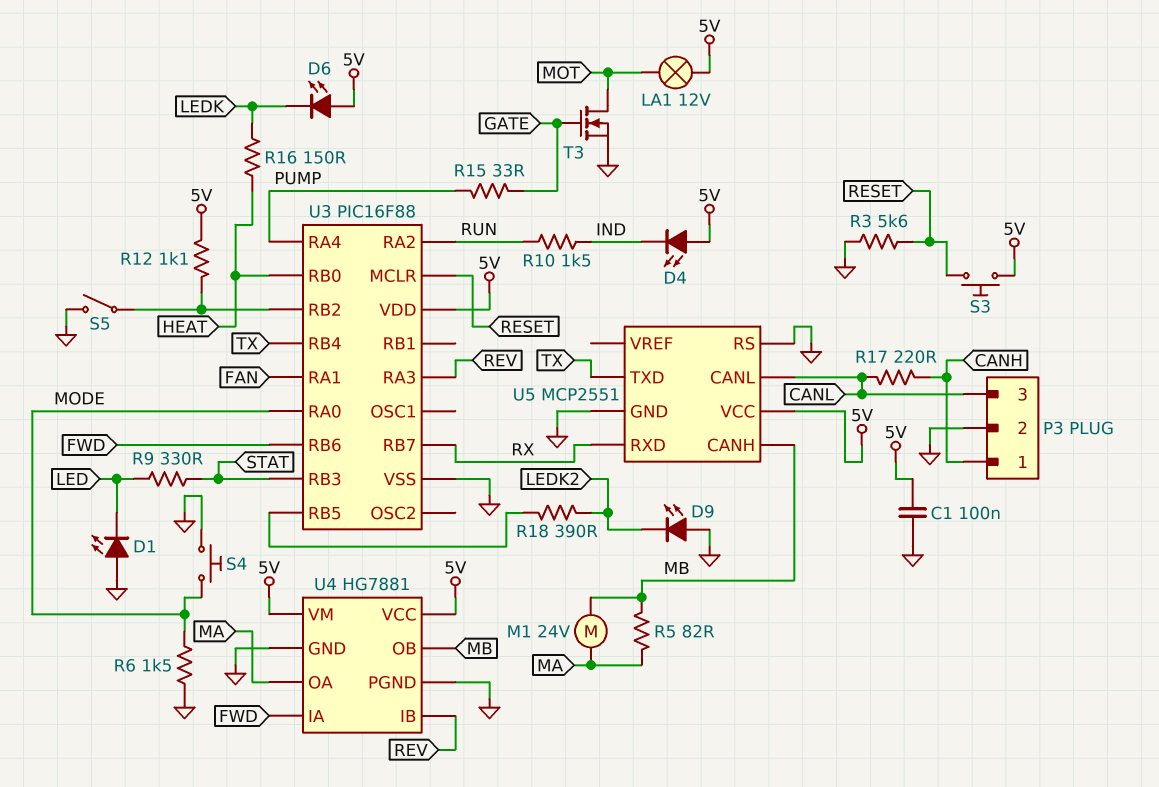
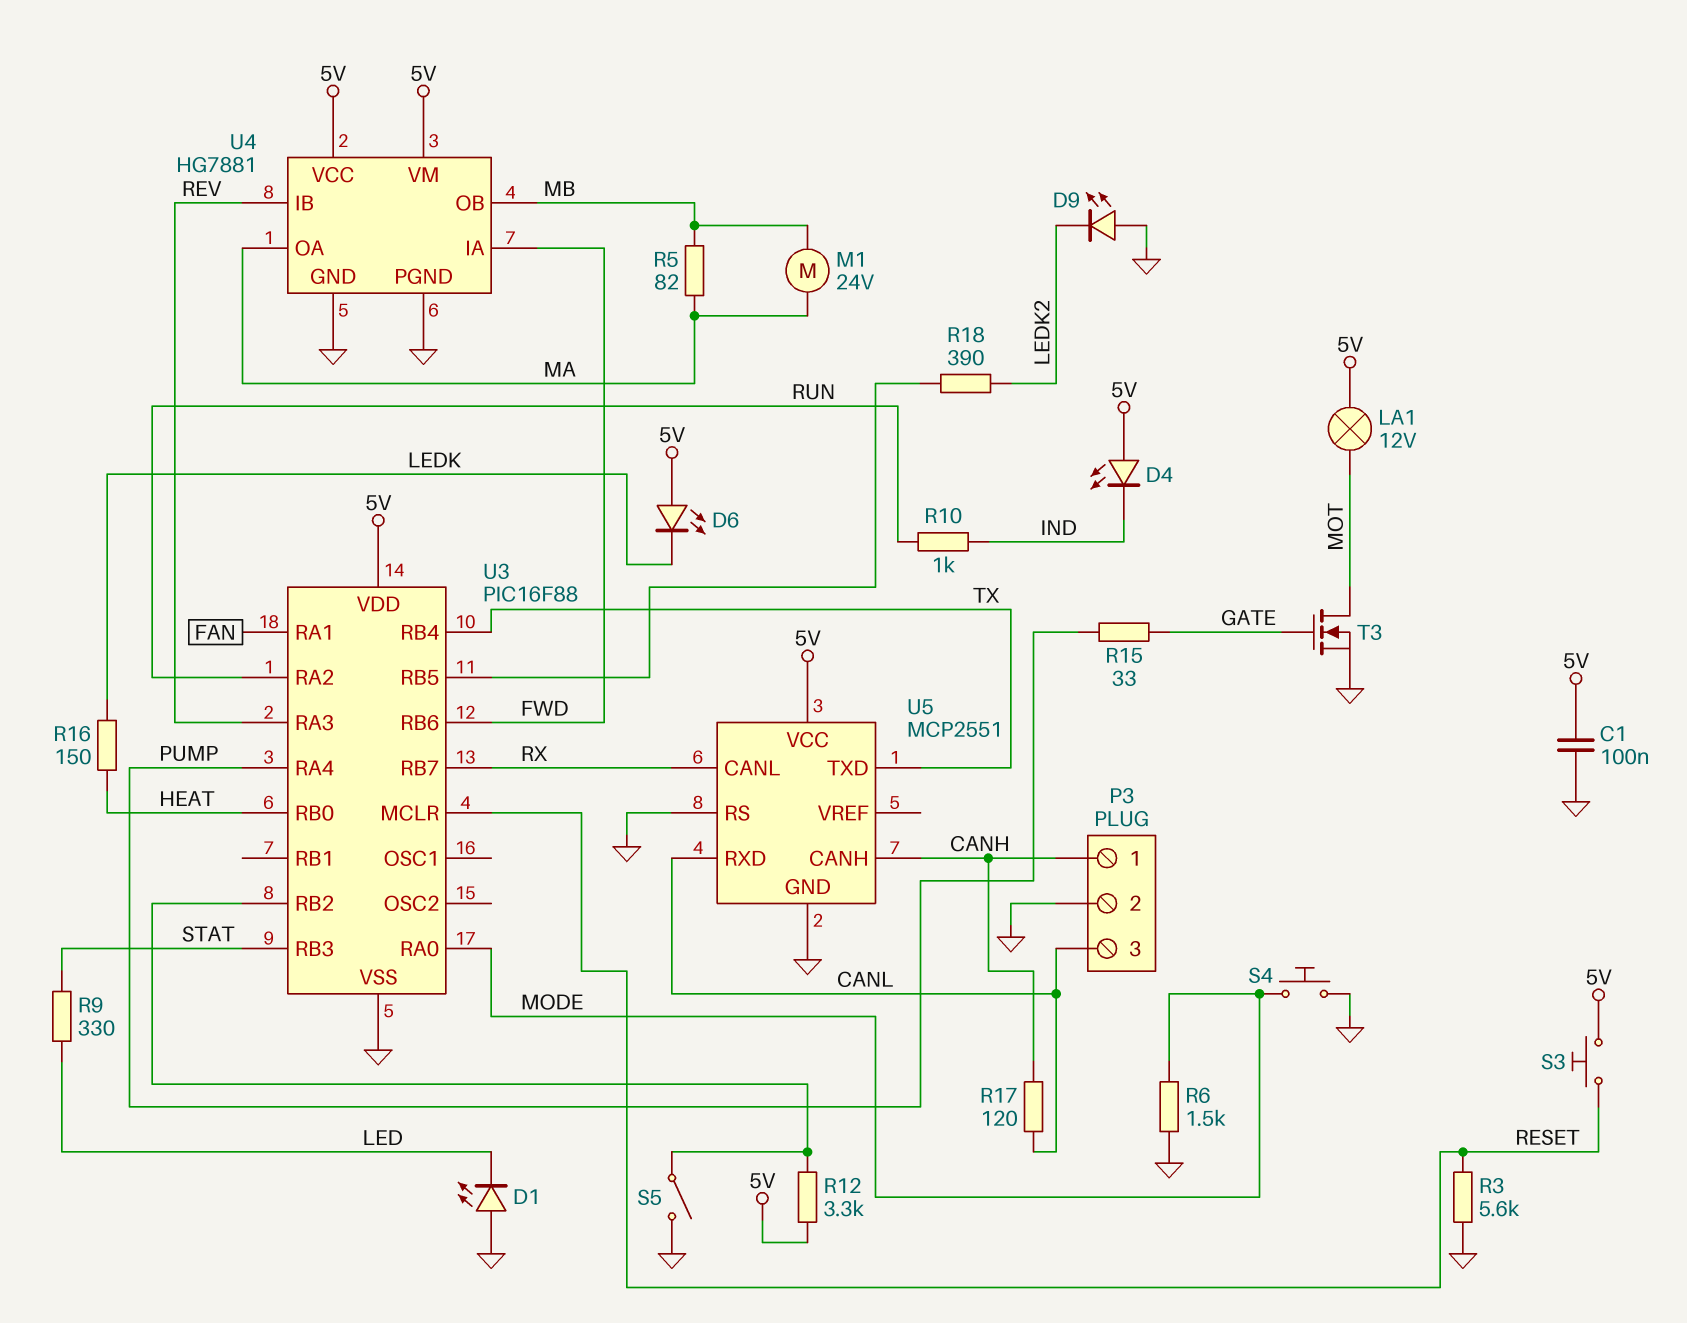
R10: 1.5k (IND, RUN) -> 1k (IND, RUN)
R12: 1.1k (5V, U3/RB2) -> 3.3k (5V, U3/RB2)
R17: 220 (CANH, CANL) -> 120 (CANH, CANL)
U5 pin CANH: MB -> CANH
U5 pin CANL: CANL -> RX
U5 pin RXD: RX -> CANL

